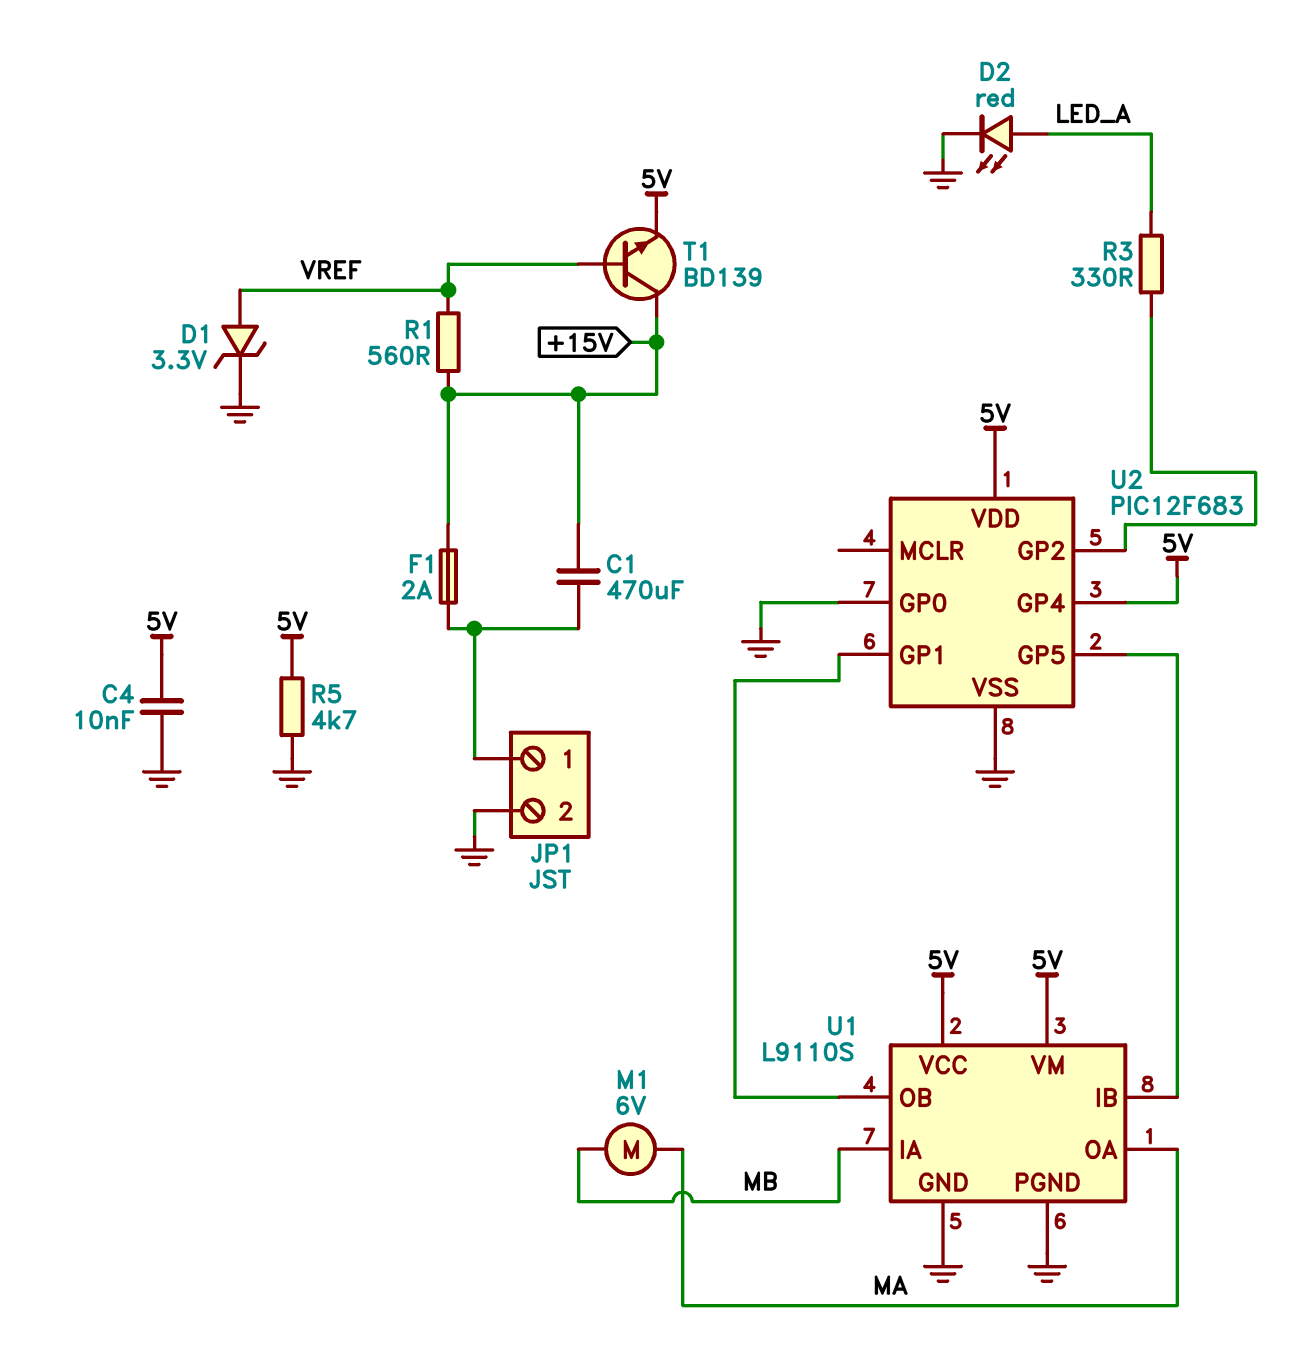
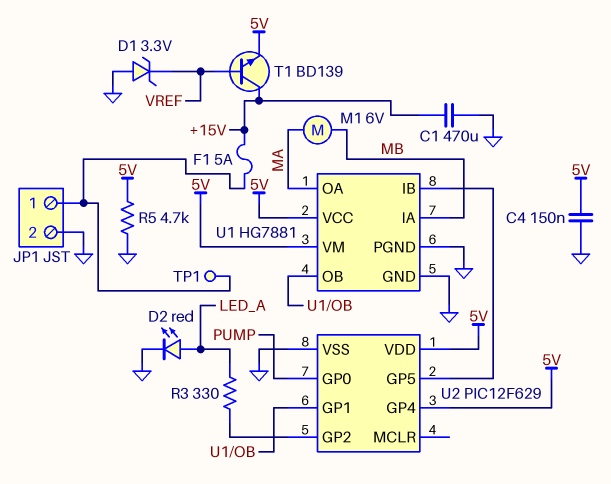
C1: 470uF (+15V, JP1/1) -> 470uF (+15V, GND)
C4: 10nF (5V, GND) -> 150nF (5V, GND)
D1: zener 3.3V (A VREF, K GND) -> zener 3.3V (A GND, K VREF)
F1: 2A (+15V, JP1/1) -> 5A (+15V, JP1/1)
R1: 560 (+15V, VREF) -> none
TP1: none -> test point (JP1/1)
U1: L9110S -> HG7881
U2: PIC12F683 -> PIC12F629
U2 pin GP0: GND -> PUMP

